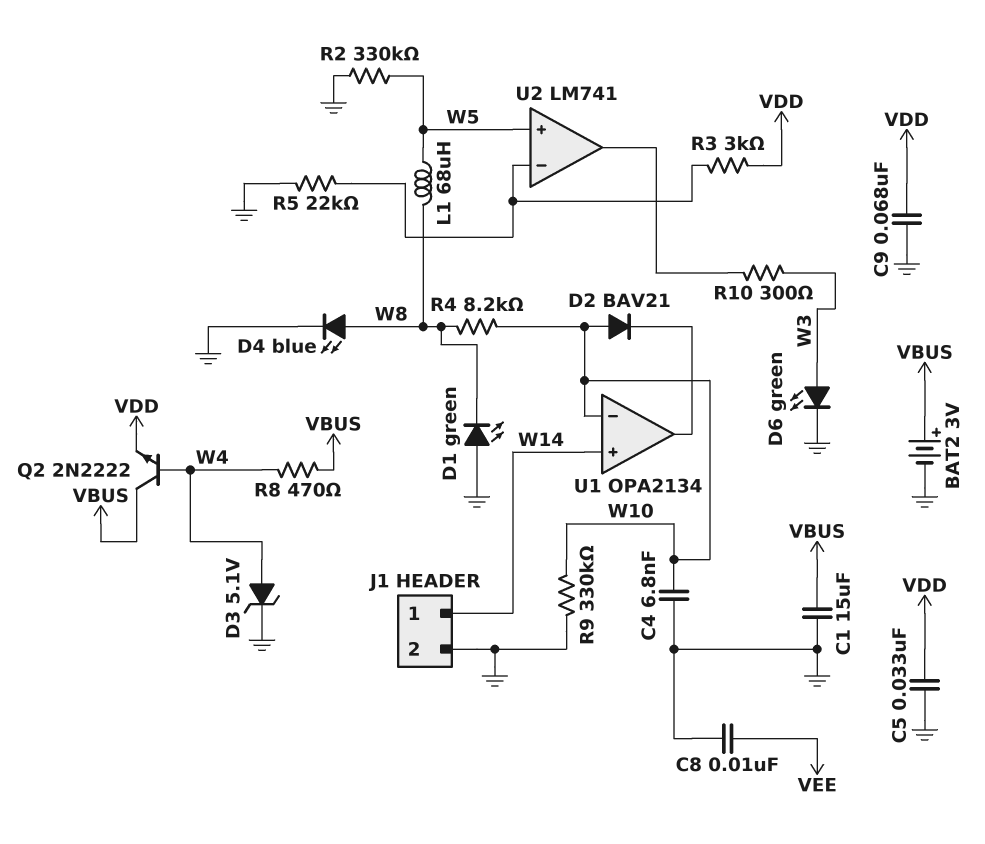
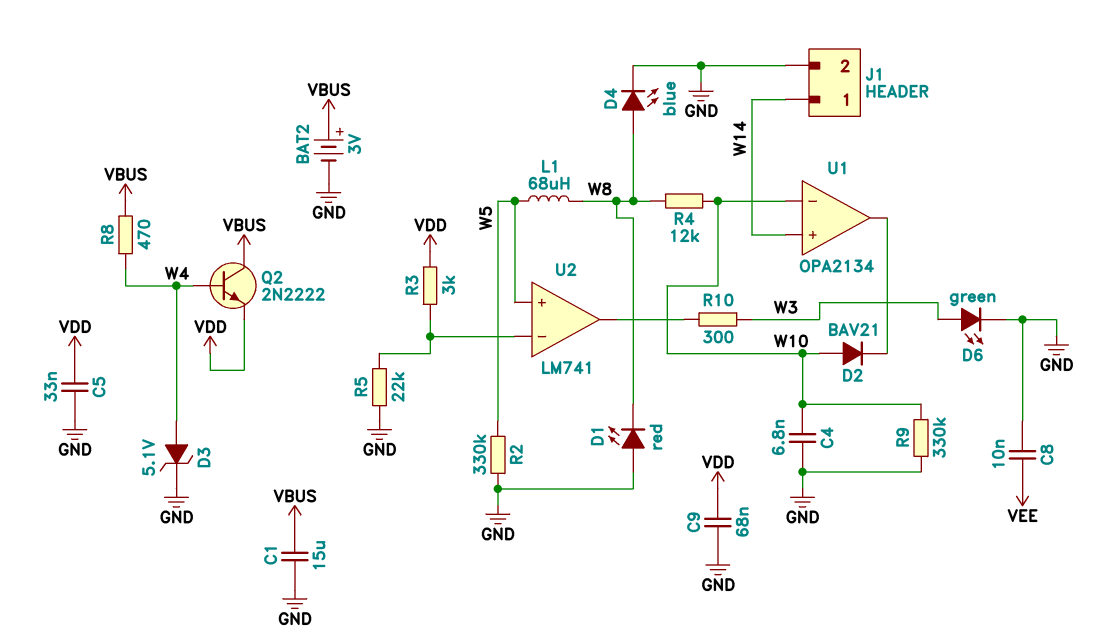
D1: LED green (A GND, K W8) -> LED red (A GND, K W8)
R4: 8.2k (W8, W10) -> 12k (W8, W10)

